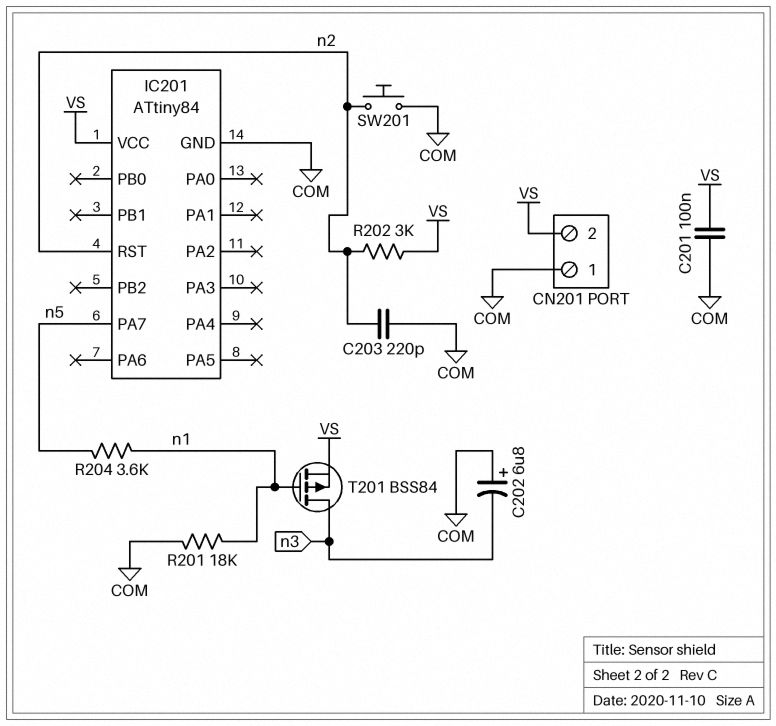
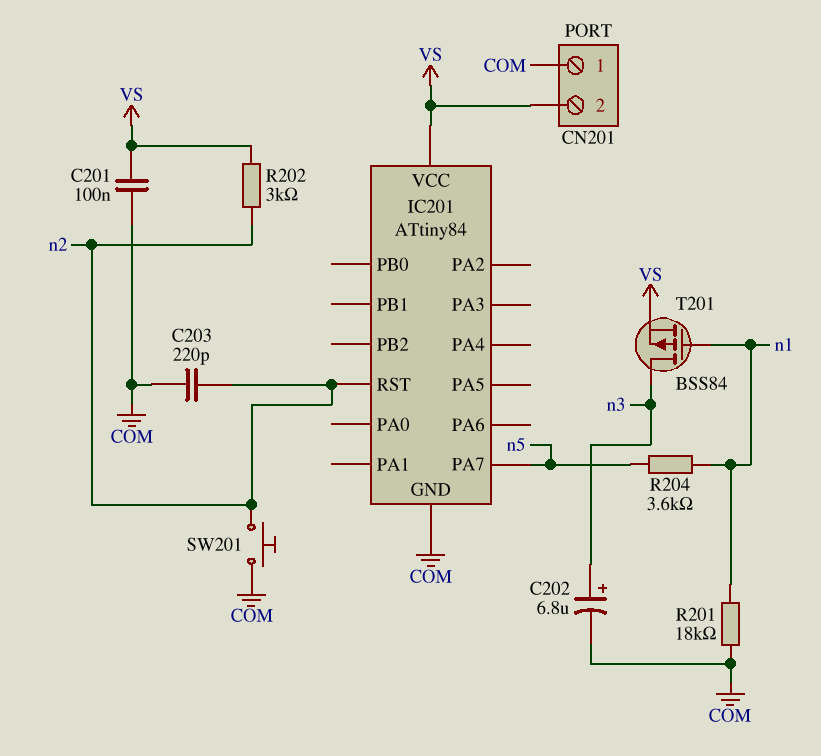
C202: 6.8uF (plus COM, minus n3) -> 6.8uF (plus n3, minus COM)

